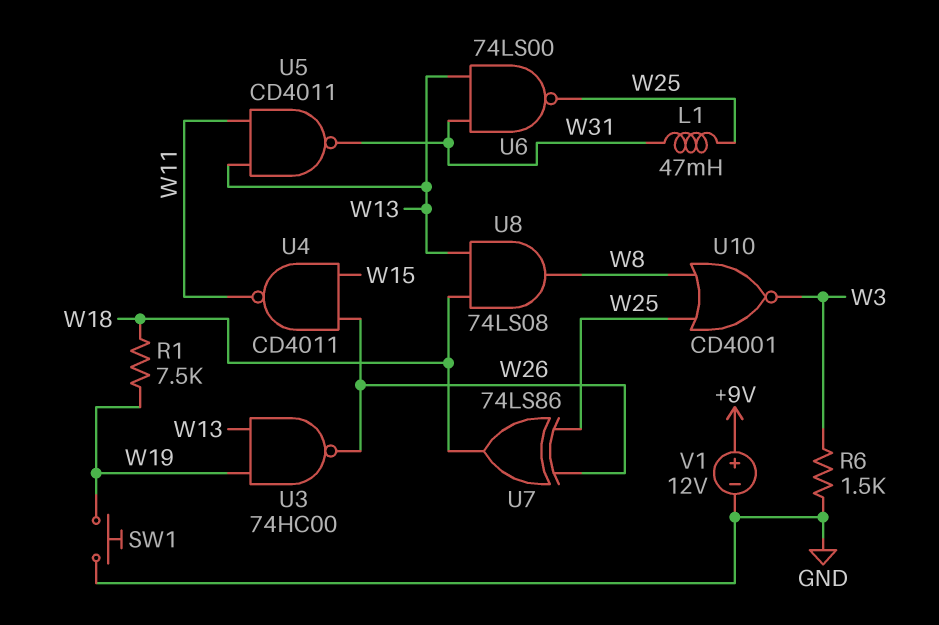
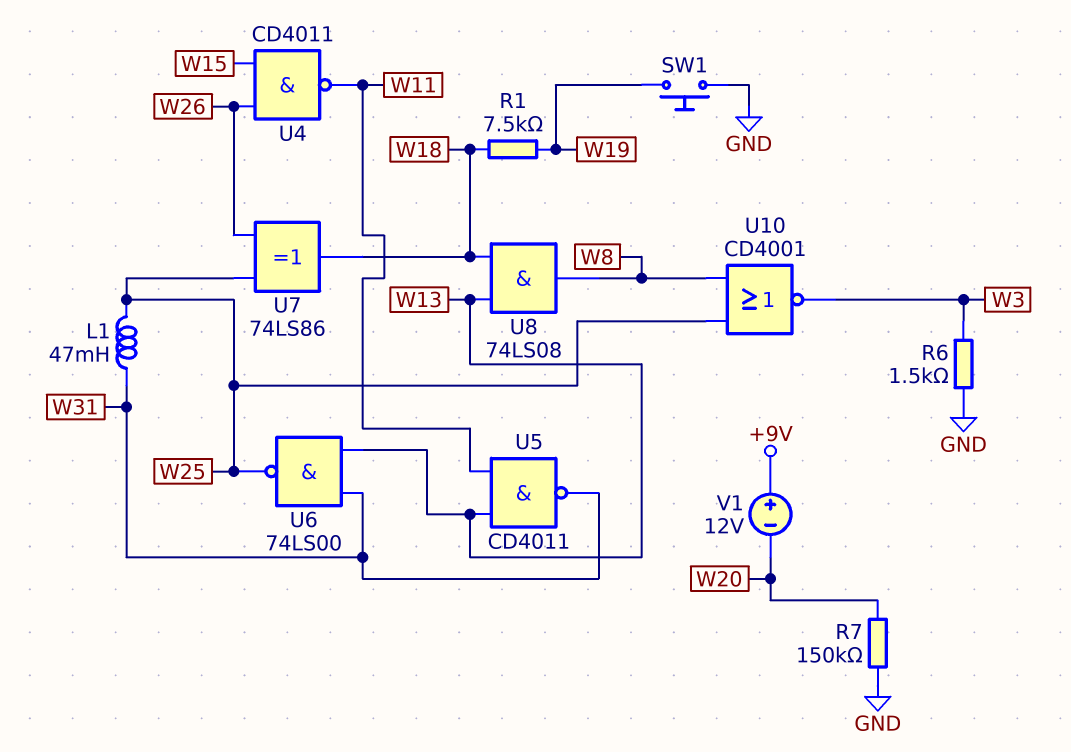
R7: none -> 150k (GND, W20)
U3: NAND 74HC00 (in W13, in W19, out W26) -> none
V1: 12V (plus +9V, minus GND) -> 12V (plus +9V, minus W20)

